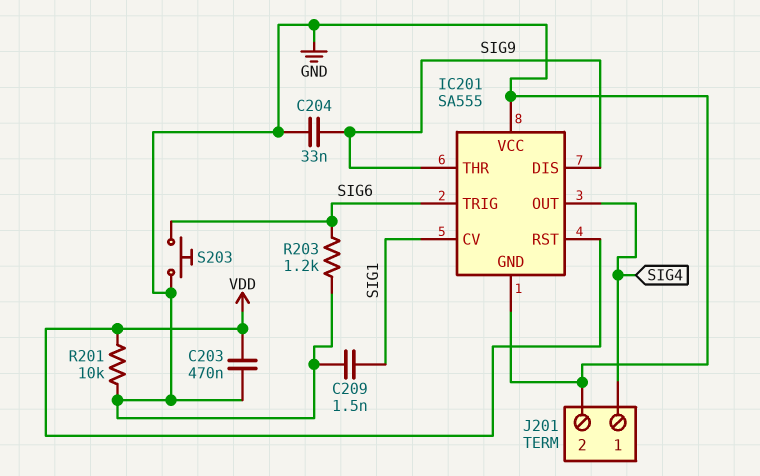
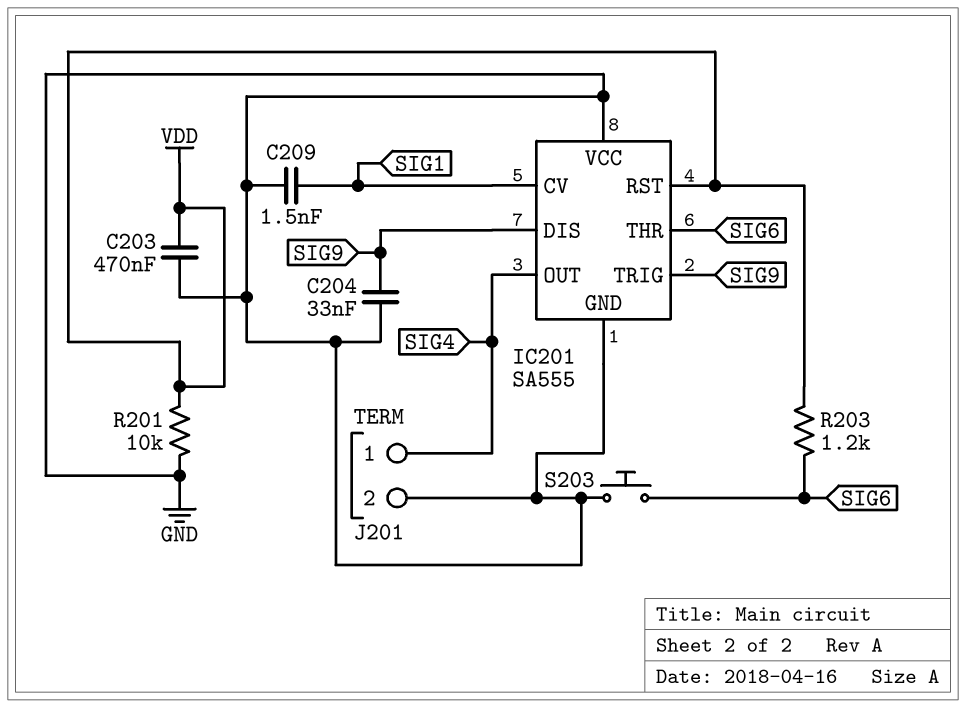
IC201 pin THR: SIG9 -> SIG6
IC201 pin TRIG: SIG6 -> SIG9
R203: 1.2k (GND, SIG6) -> 1.2k (SIG6, VDD)

